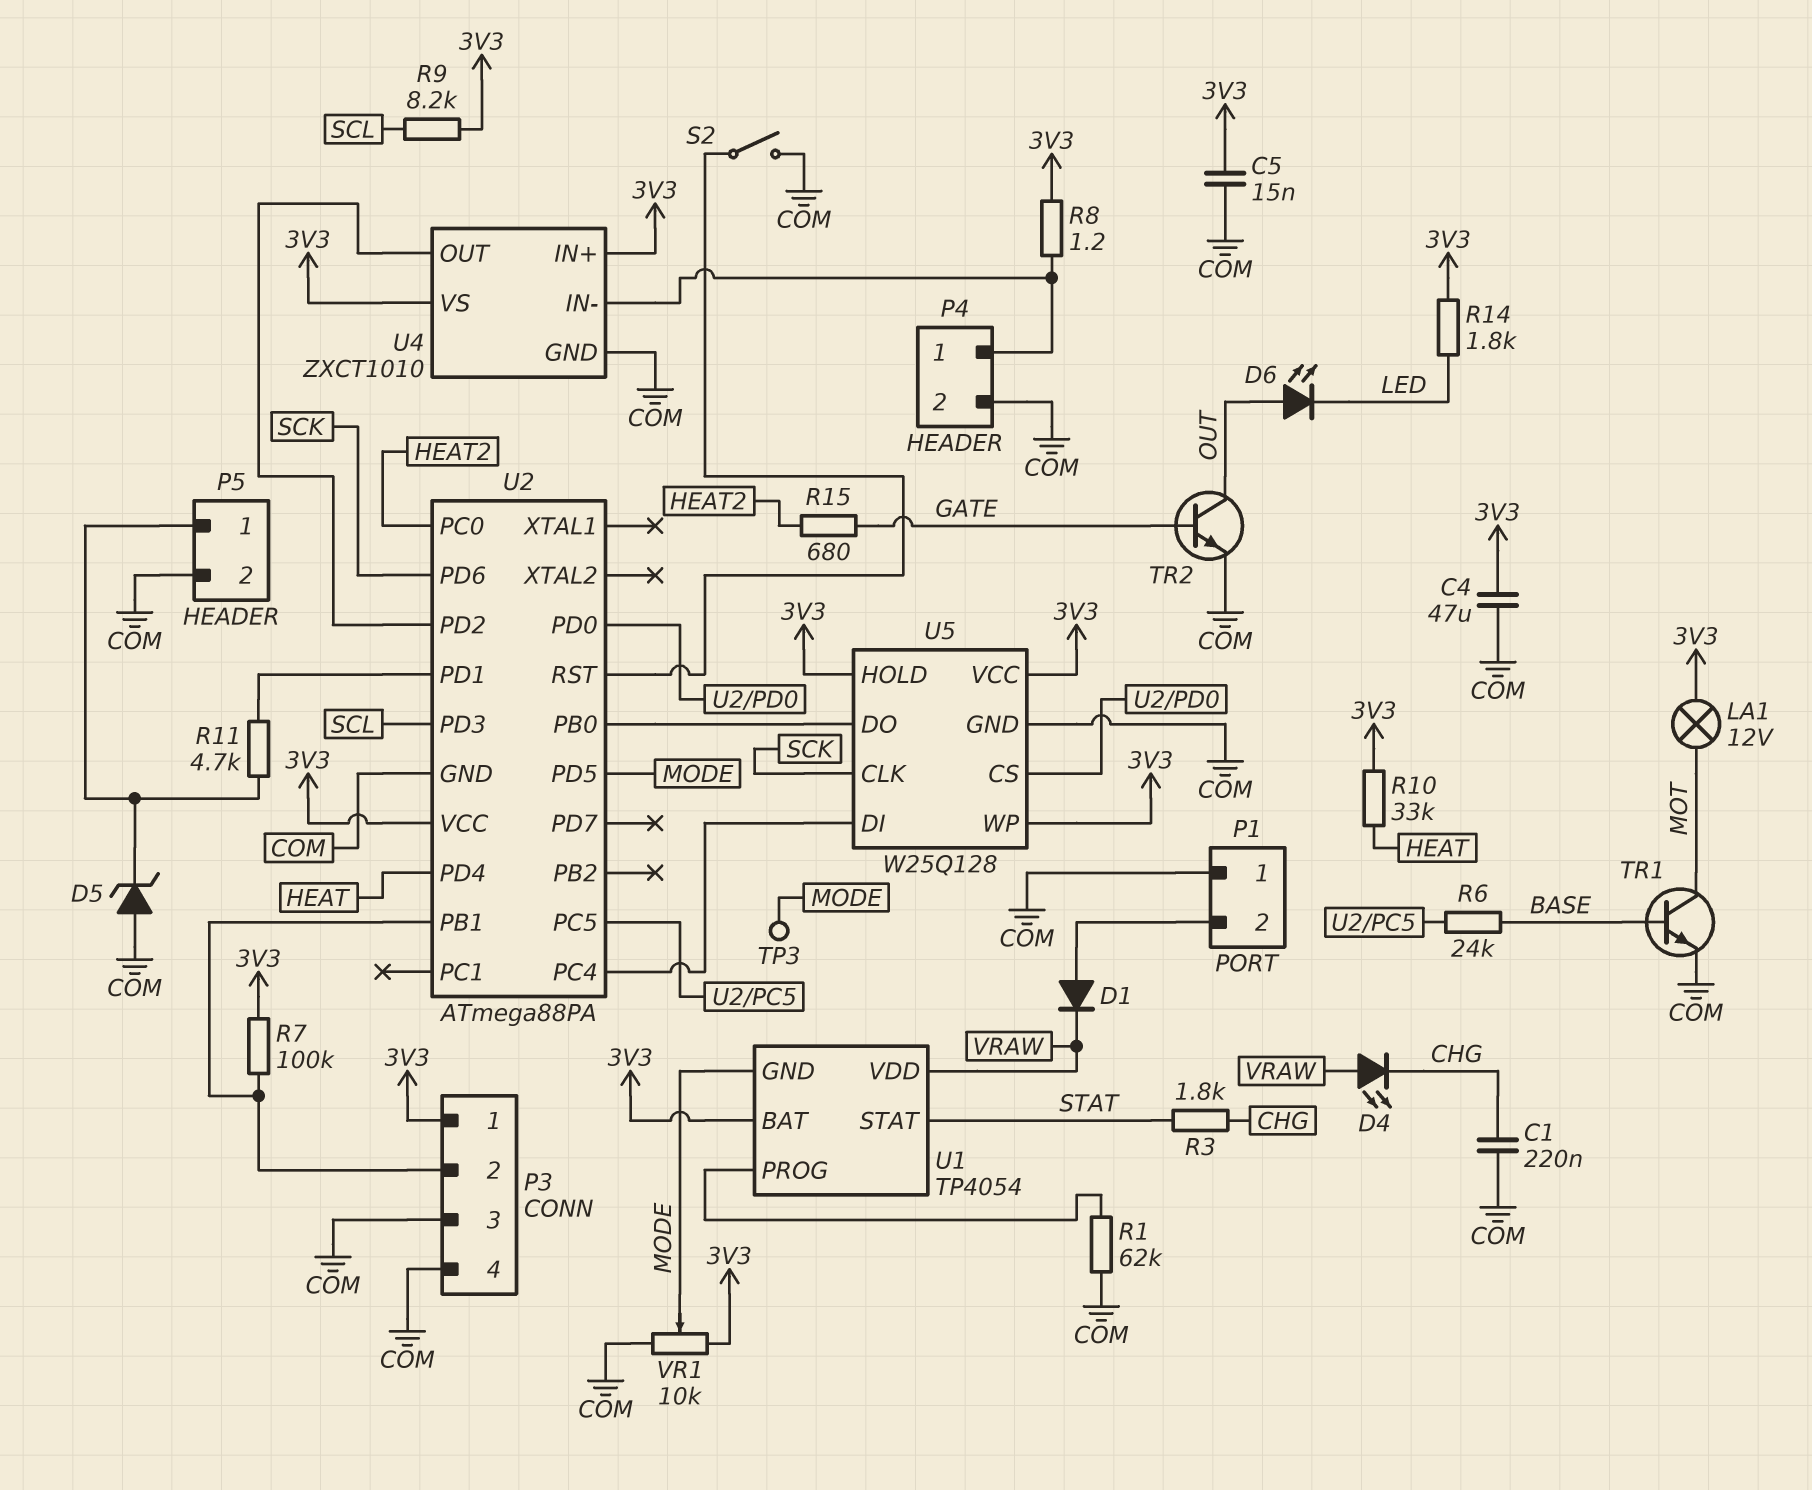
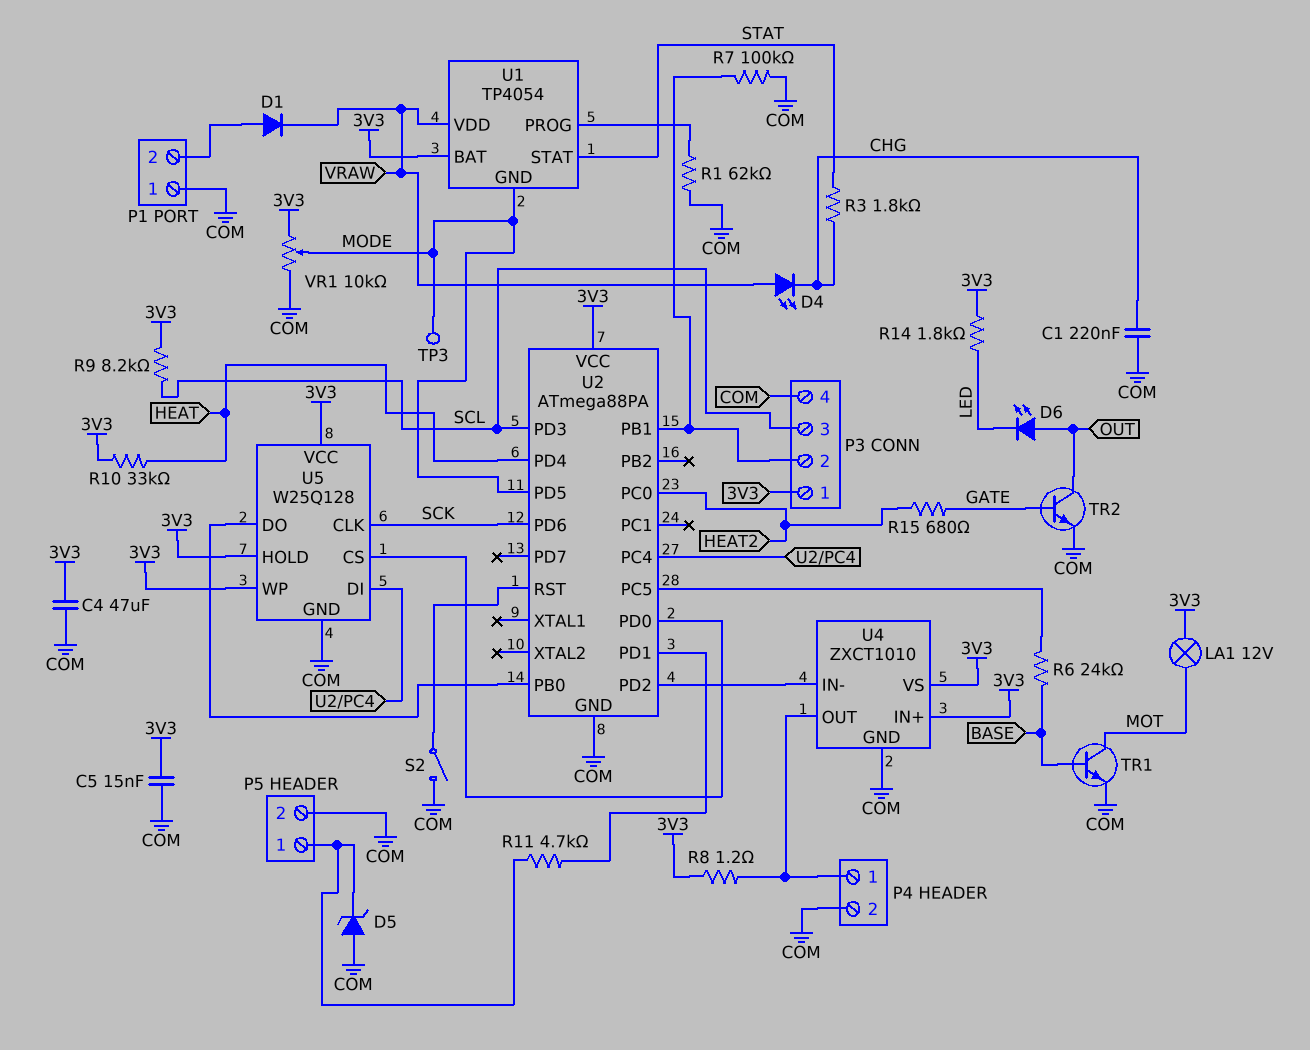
P3 pin 3: COM -> SCL
R7: 100k (3V3, P3/2) -> 100k (COM, P3/2)
U4 pin IN-: P4/1 -> U2/PD2
U4 pin OUT: U2/PD2 -> P4/1

